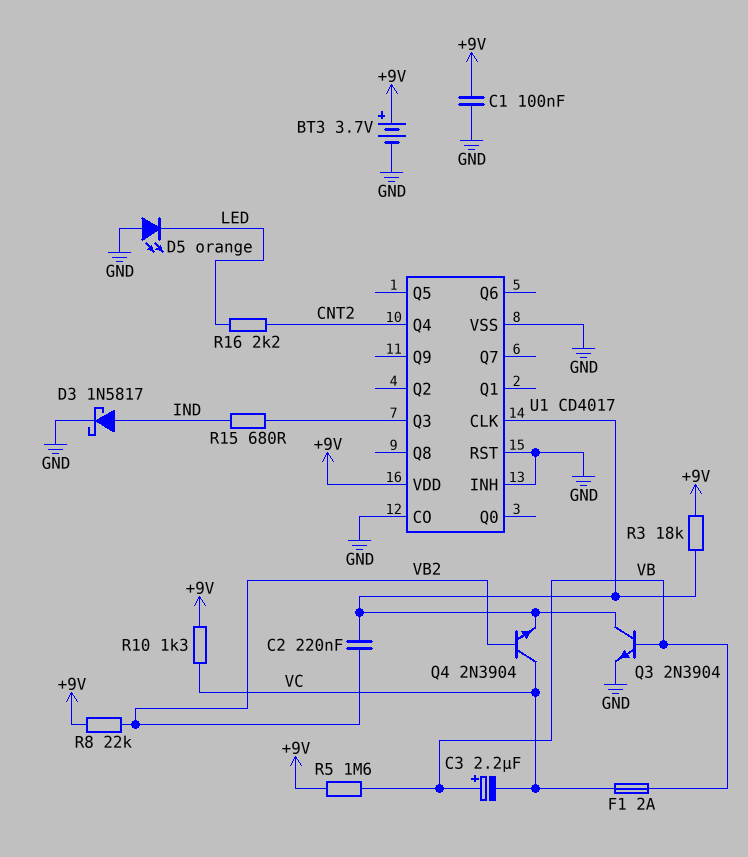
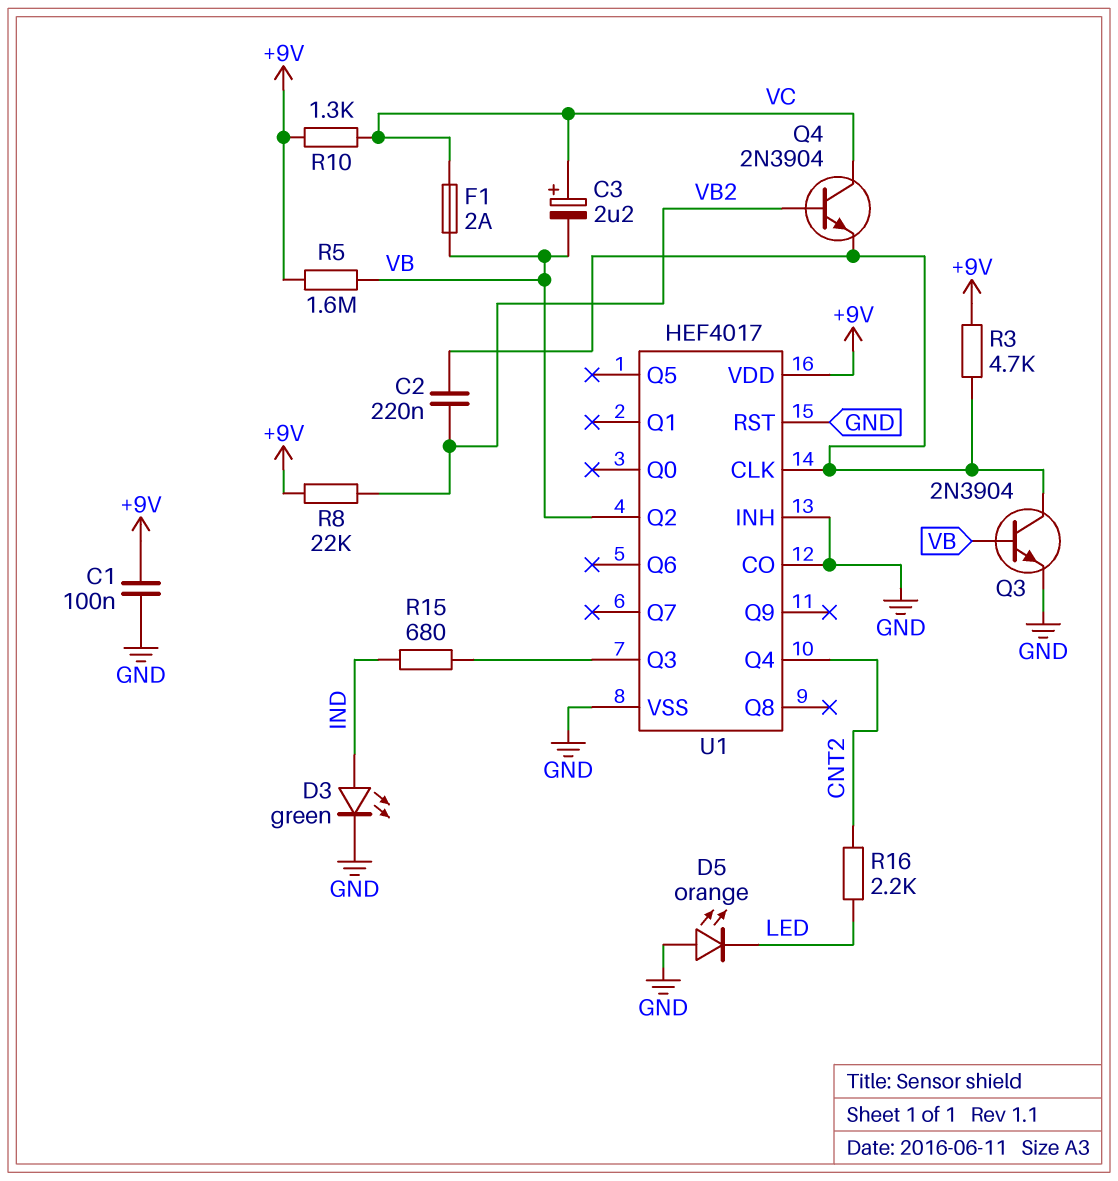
BT3: 3.7V (plus +9V, minus GND) -> none
C3: 2.2uF (plus VB, minus VC) -> 2.2uF (plus VC, minus VB)
D3: schottky 1N5817 (A IND, K GND) -> LED green (A IND, K GND)
R3: 18k (+9V, U1/CLK) -> 4.7k (+9V, U1/CLK)
U1: CD4017 -> HEF4017
U1 pin Q2: none -> VB

